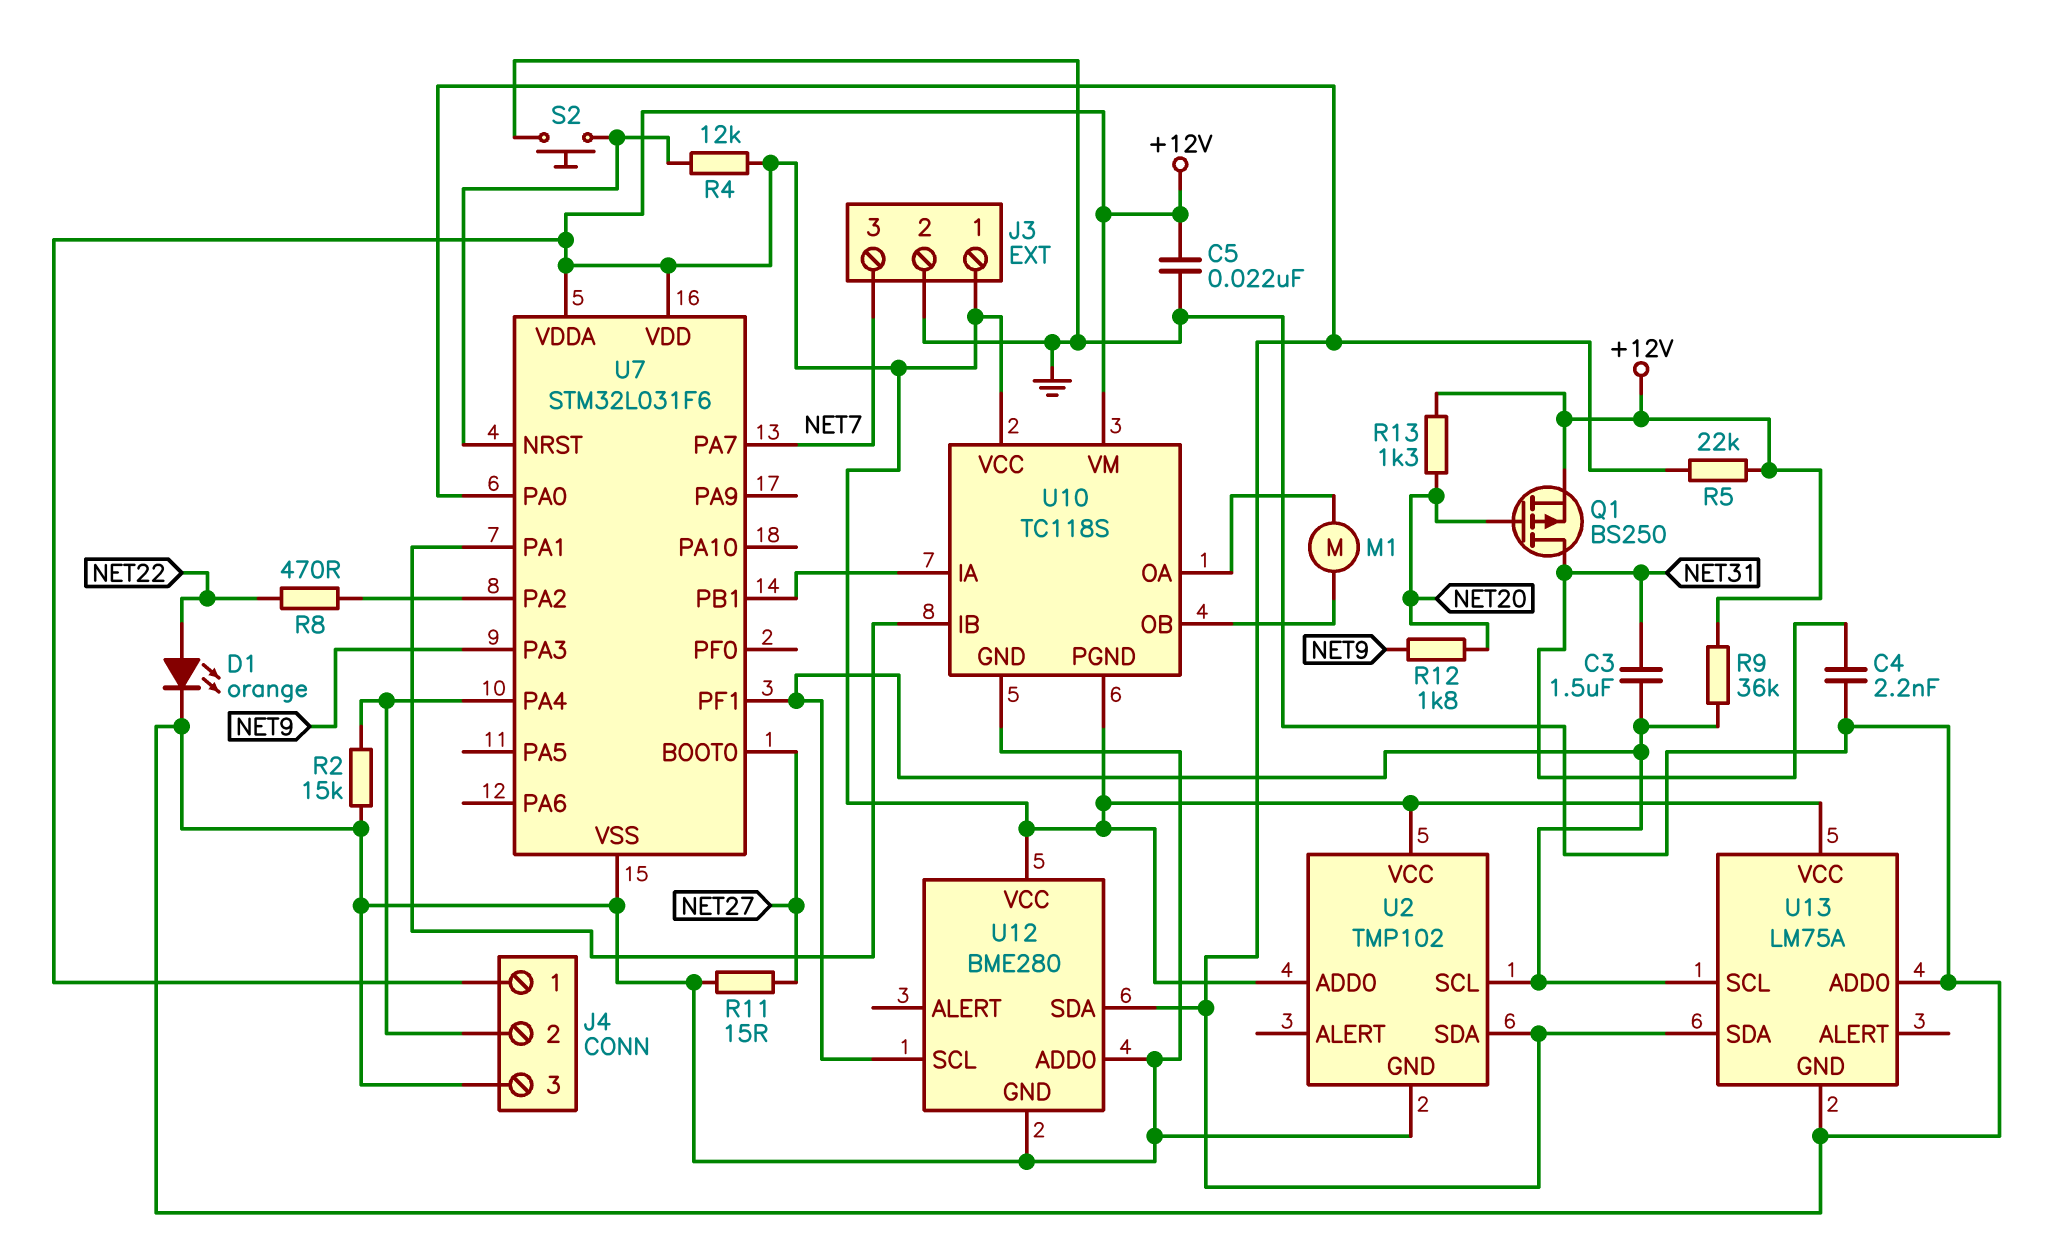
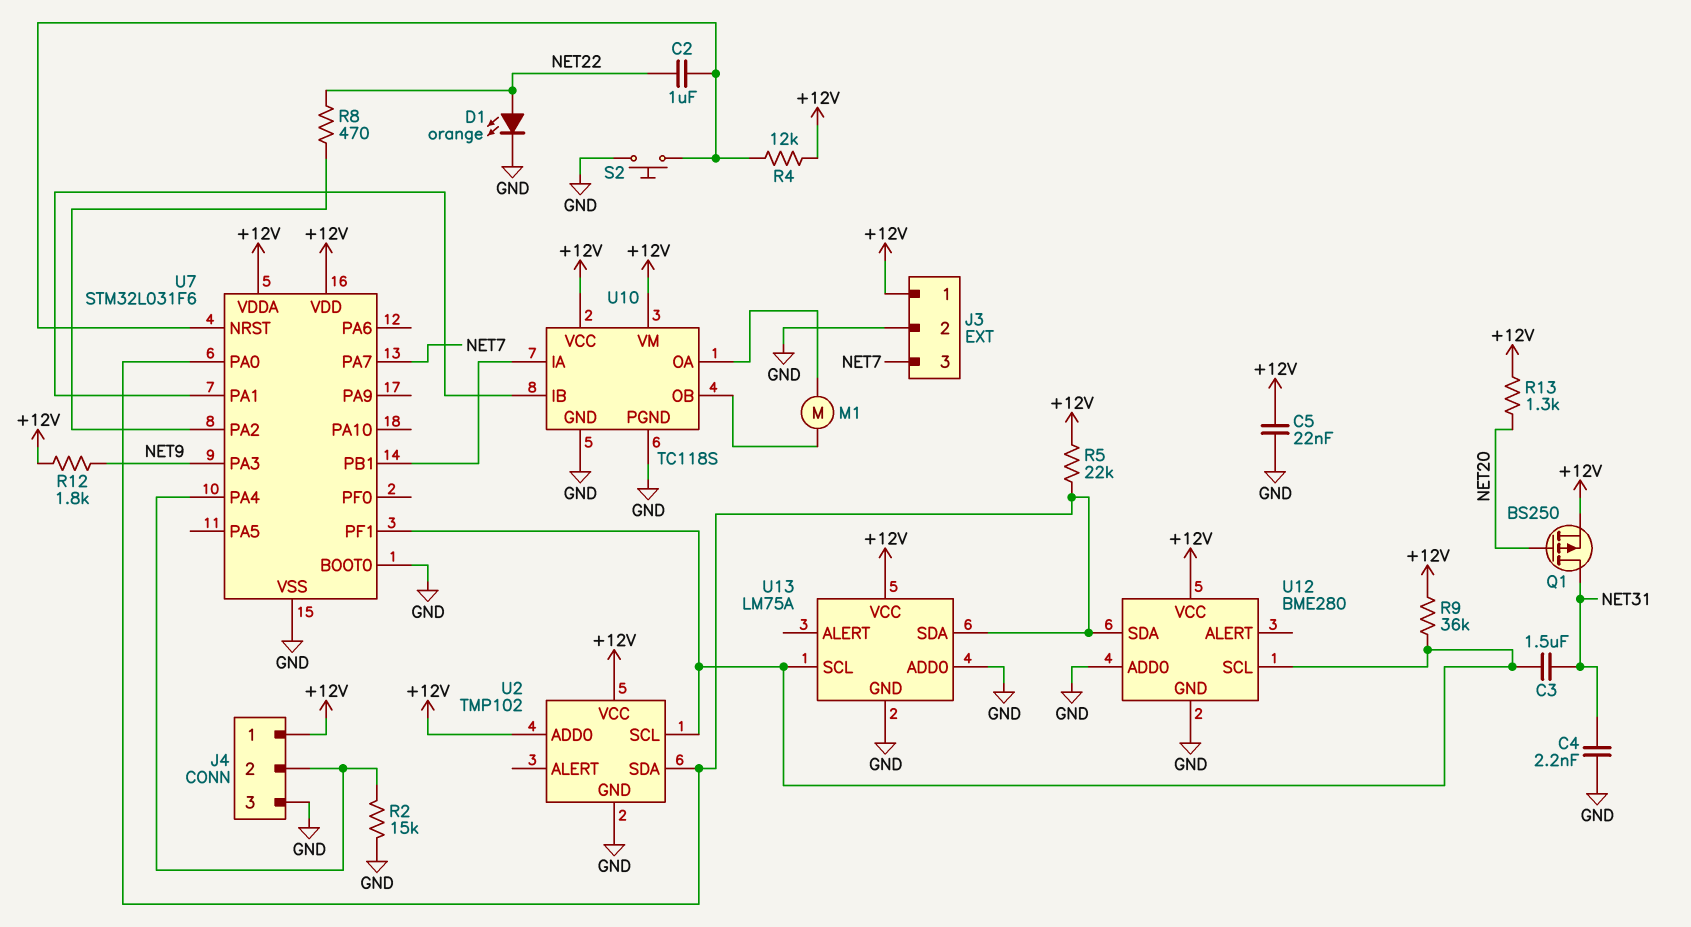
C2: none -> 1uF (NET22, U7/NRST)
R11: 15 (GND, NET27) -> none
R12: 1.8k (NET9, NET20) -> 1.8k (+12V, NET9)
U7 pin BOOT0: NET27 -> GND
U10 pin PGND: +12V -> GND

